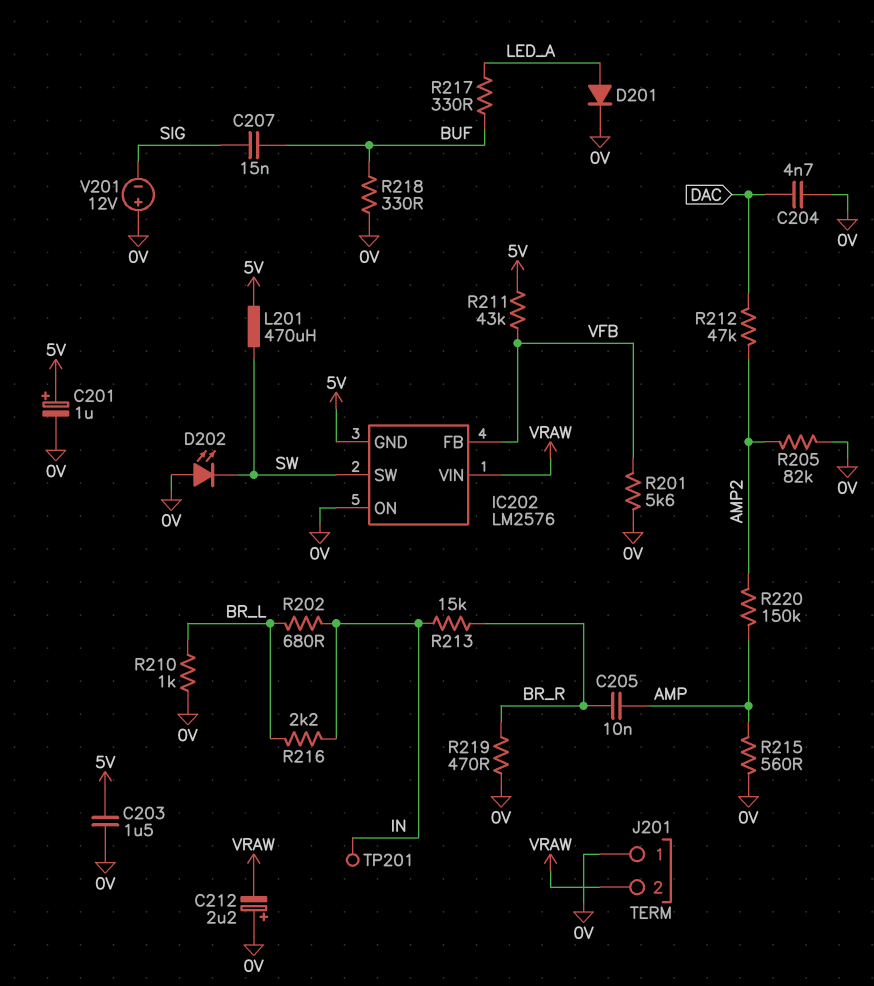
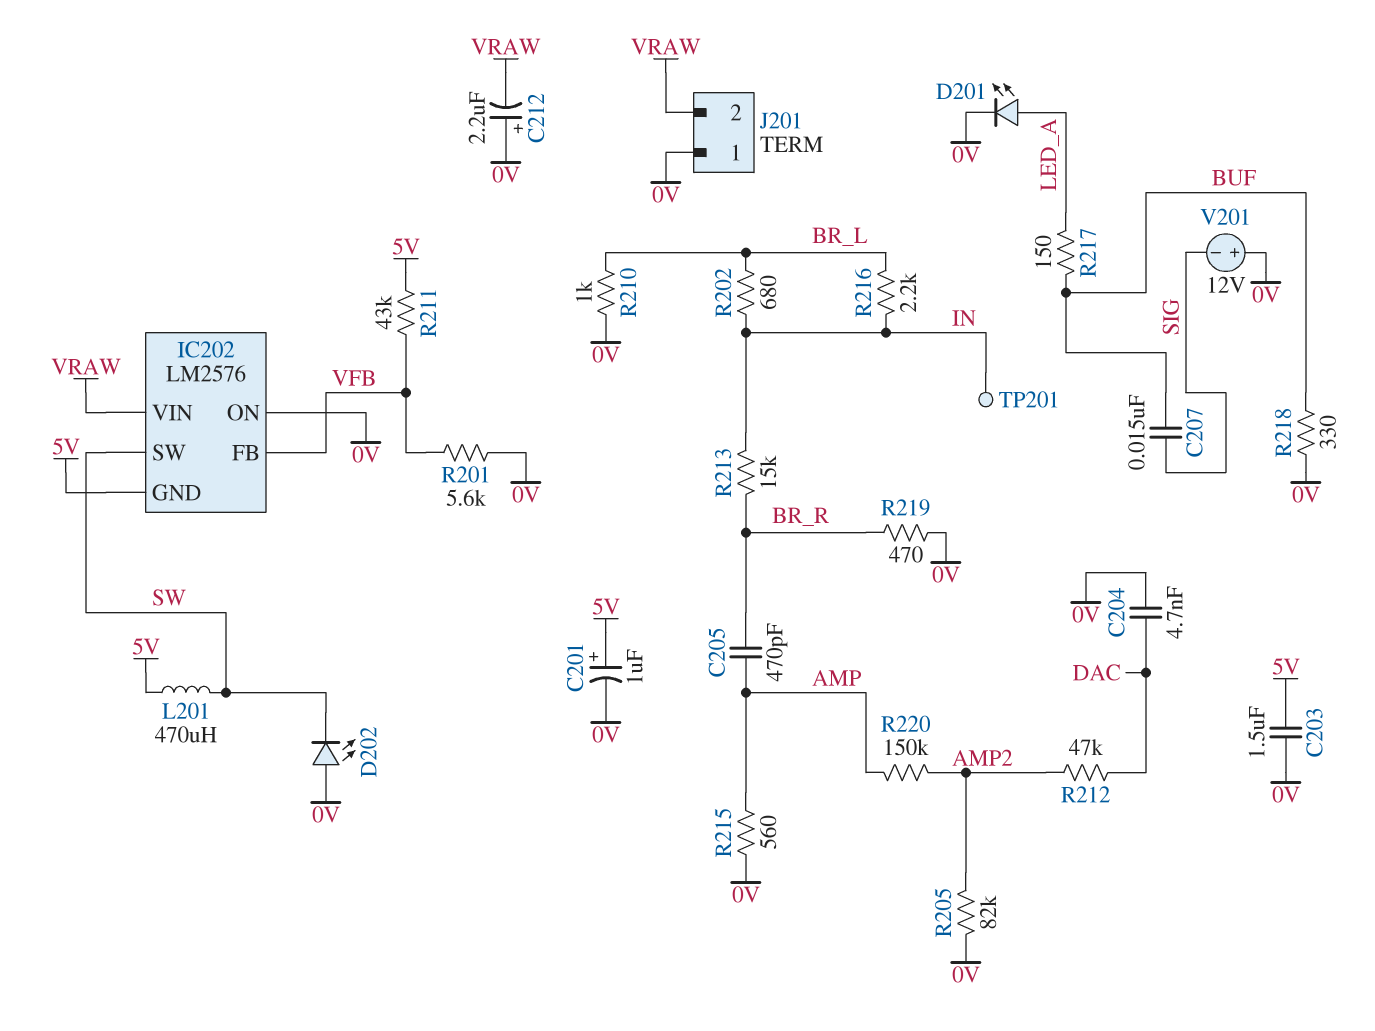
C205: 10nF (AMP, BR_R) -> 470pF (AMP, BR_R)
D201: diode (A LED_A, K 0V) -> LED (A LED_A, K 0V)
R217: 330 (BUF, LED_A) -> 150 (BUF, LED_A)

